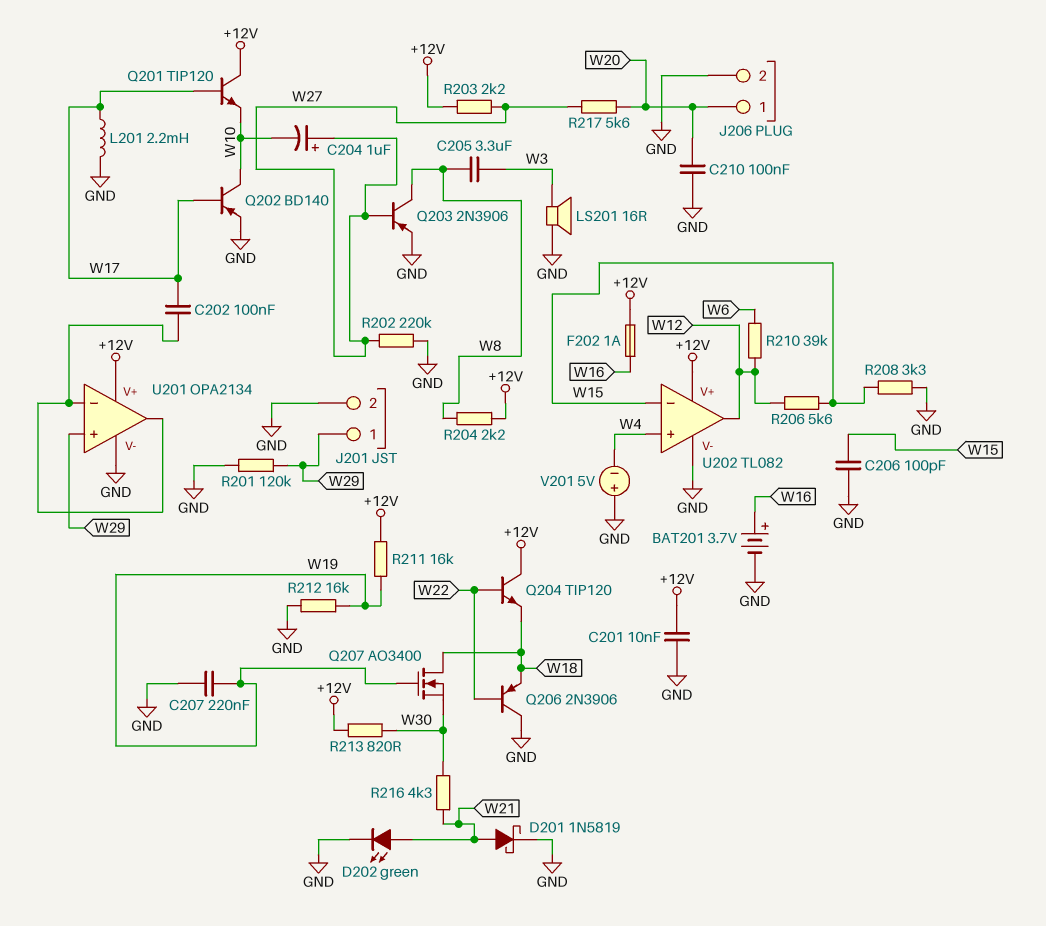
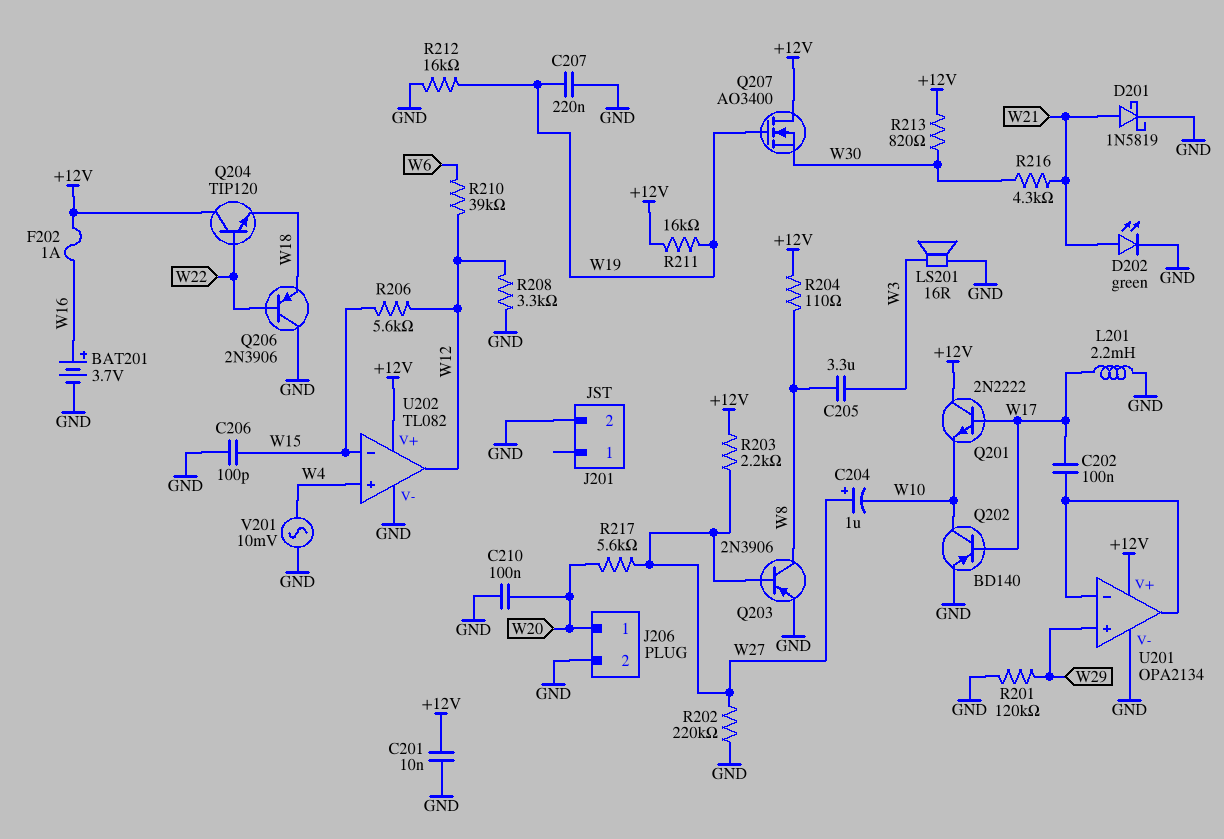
J201 pin 1: W29 -> none
Q201: NPN TIP120 (B W17, C +12V, E W10) -> NPN 2N2222 (B W17, C +12V, E W10)
Q207: NMOS AO3400 (G W19, D W18, S W30) -> NMOS AO3400 (G W19, D +12V, S W30)
R204: 2.2k (+12V, W8) -> 110 (+12V, W8)
R208: 3.3k (GND, W15) -> 3.3k (GND, W12)
V201: 5V (plus GND, minus W4) -> AC 10mV (GND, W4)

